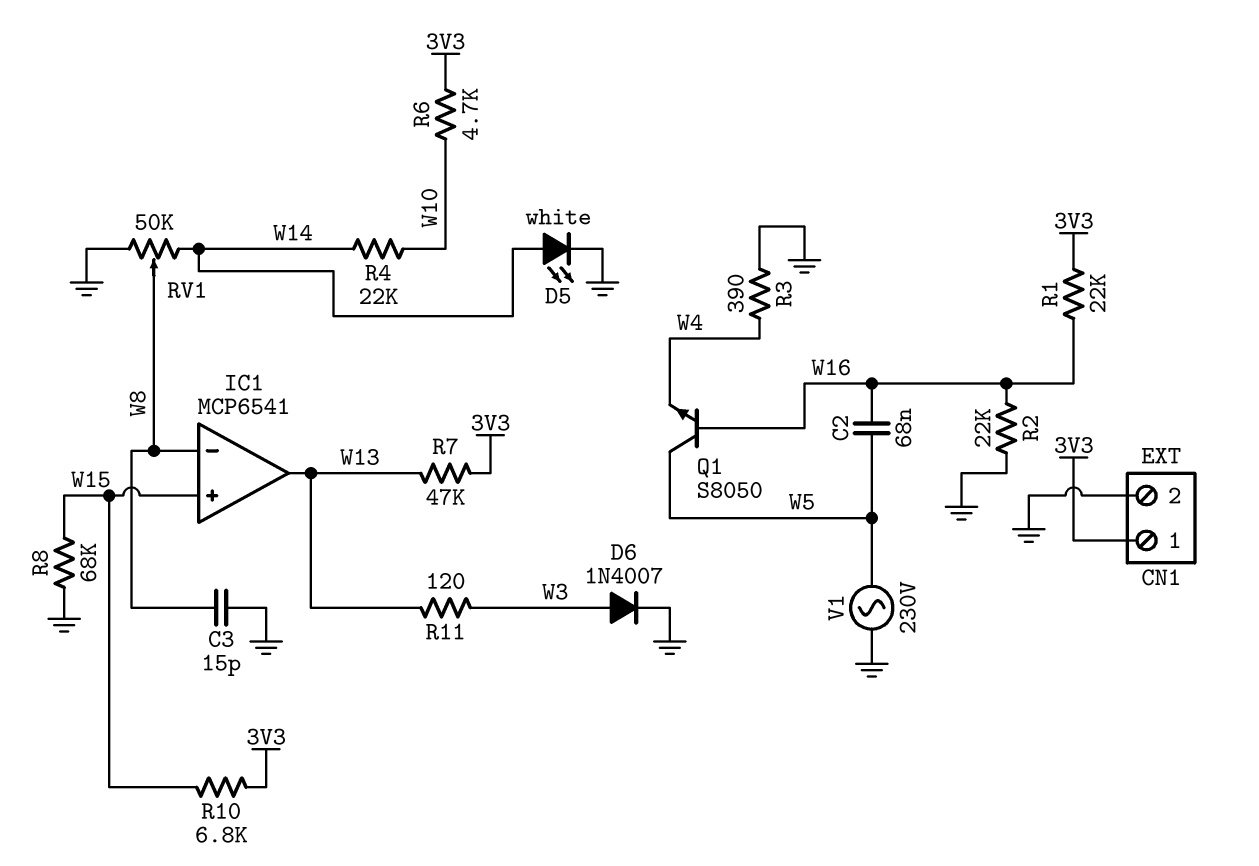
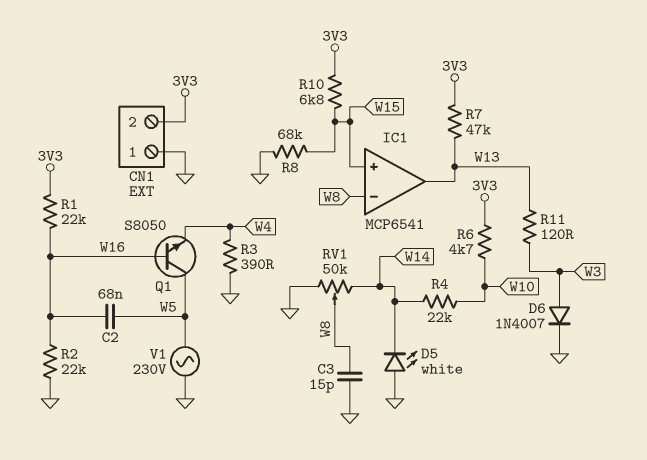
CN1 pin 1: 3V3 -> GND
CN1 pin 2: GND -> 3V3
D5: LED white (A W14, K GND) -> LED white (A GND, K W14)

